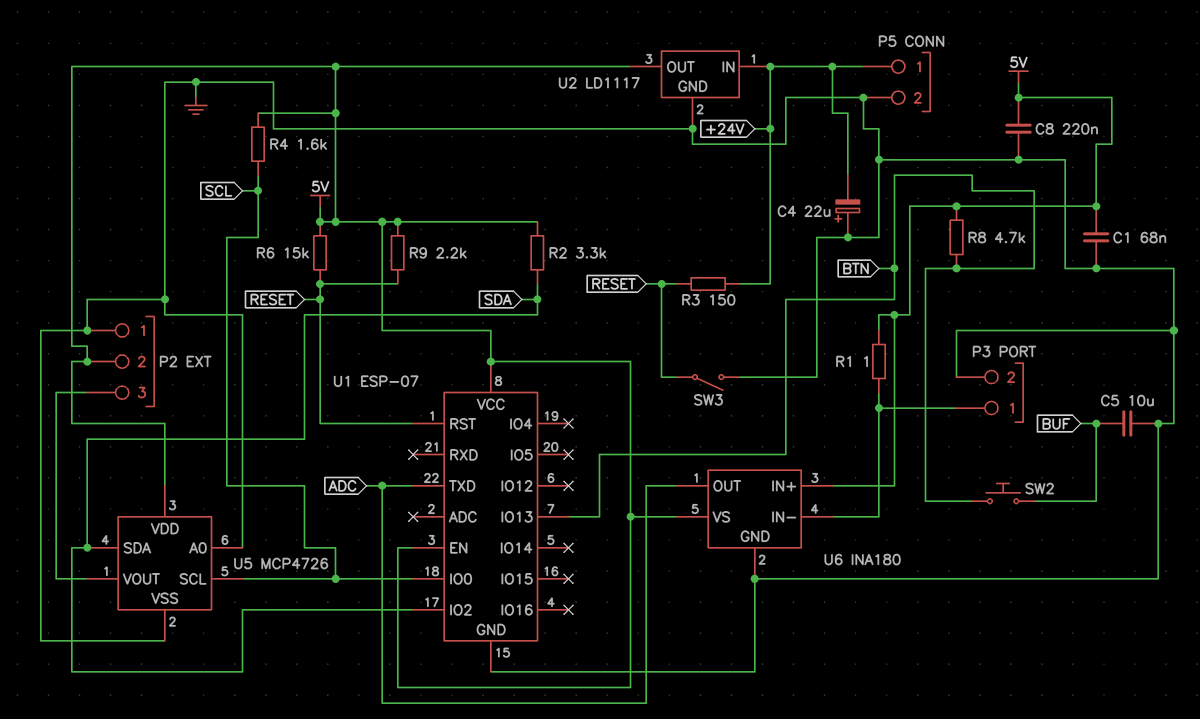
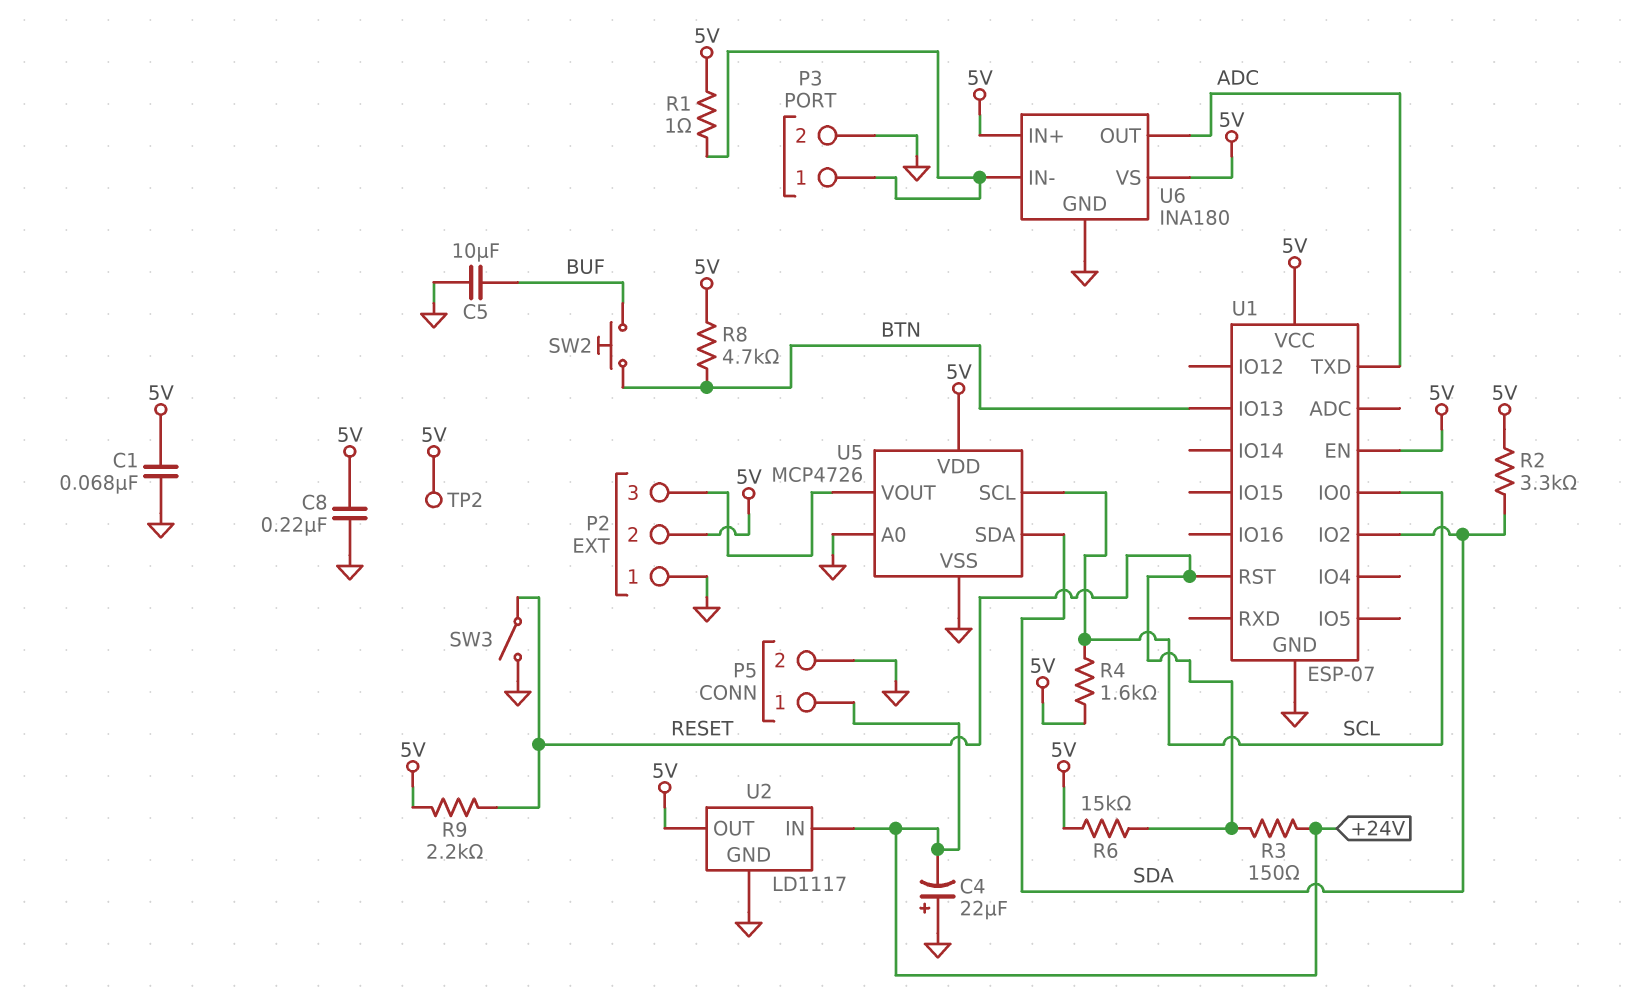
TP2: none -> test point (5V)

